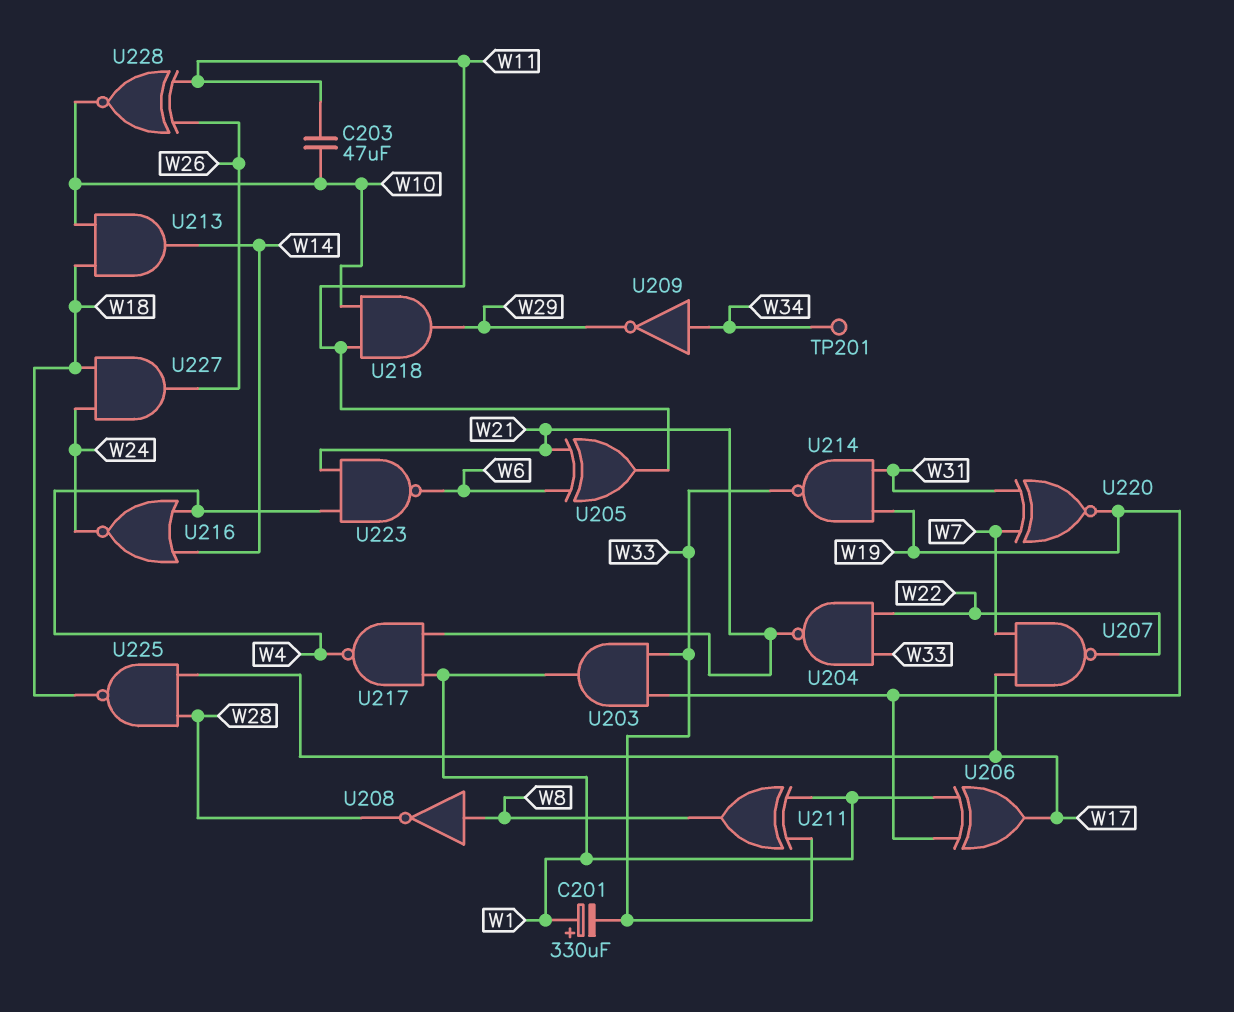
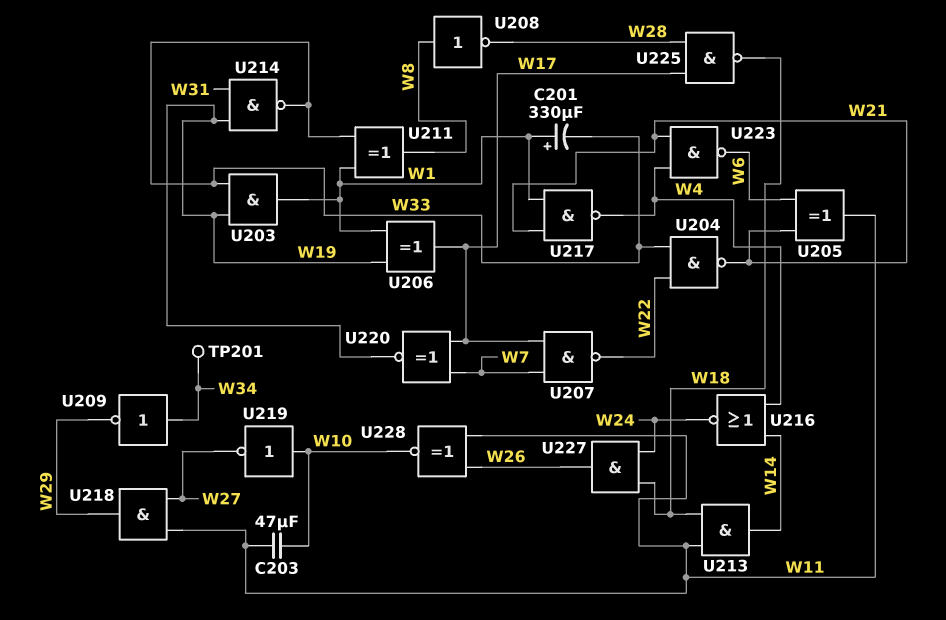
U213: AND (in W10, in W18, out W14) -> AND (in W11, in W18, out W14)
U218: AND (in W10, in W11, out W29) -> AND (in W11, in W27, out W29)
U219: none -> NOT (in W10, out W27)
U220: XNOR (in W7, in W31, out W19) -> XNOR (in W7, in W17, out W19)

